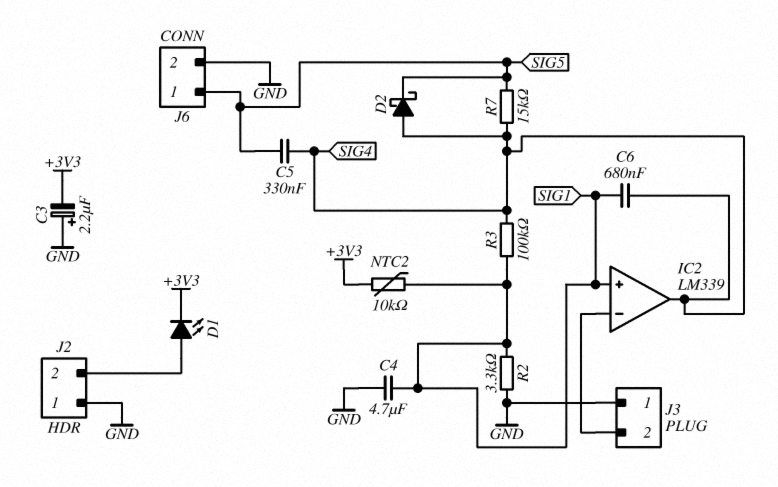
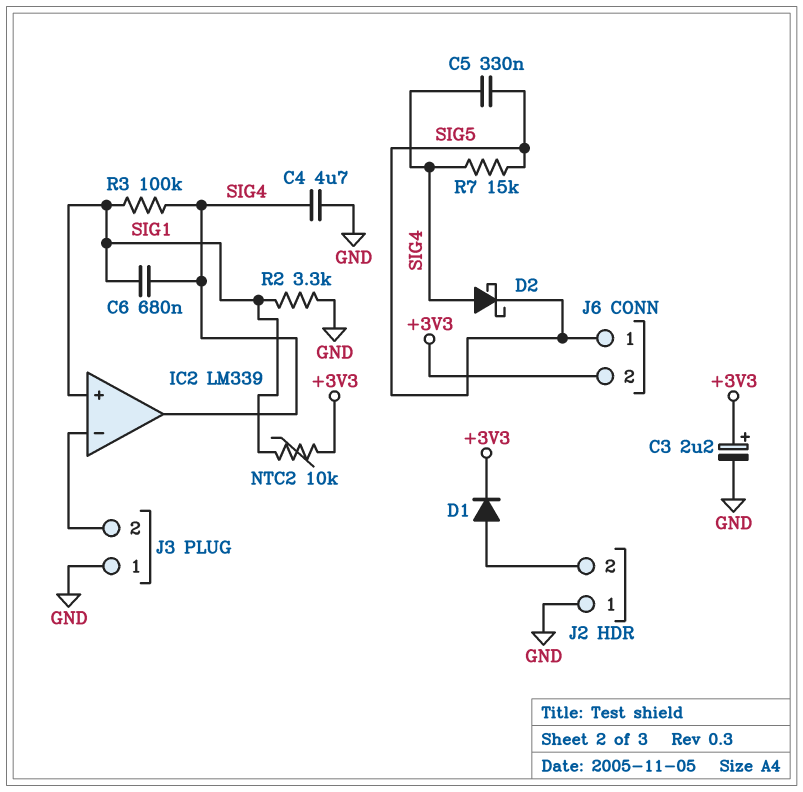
C3: 2.2uF (plus GND, minus +3V3) -> 2.2uF (plus +3V3, minus GND)
C4: 4.7uF (GND, SIG1) -> 4.7uF (GND, SIG4)
D1: LED (A J2/2, K +3V3) -> diode (A J2/2, K +3V3)
J6 pin 2: GND -> +3V3

